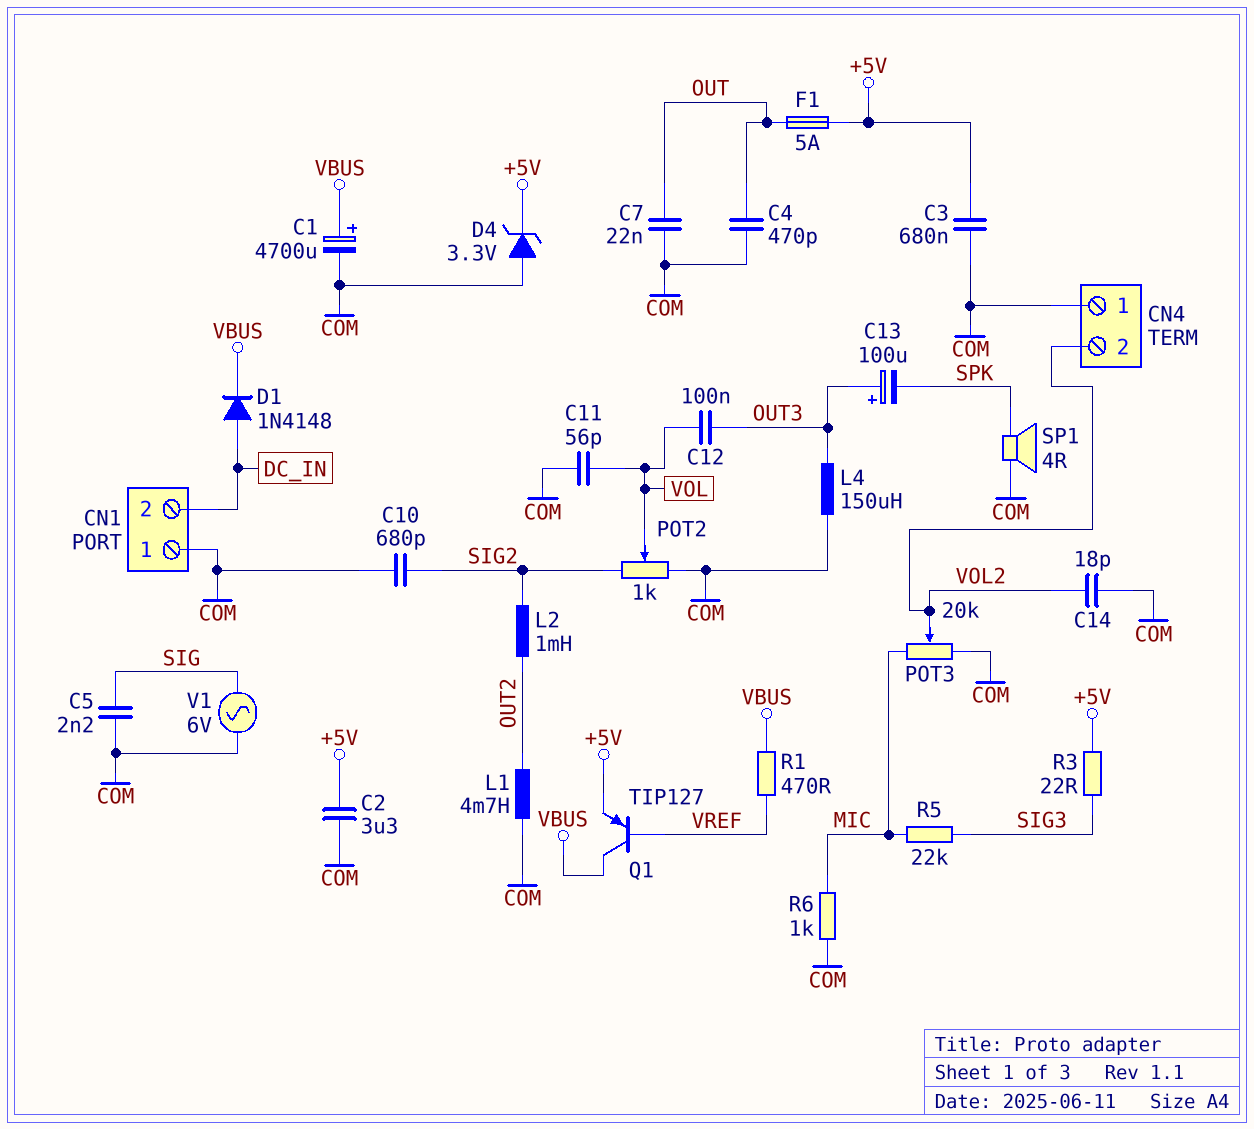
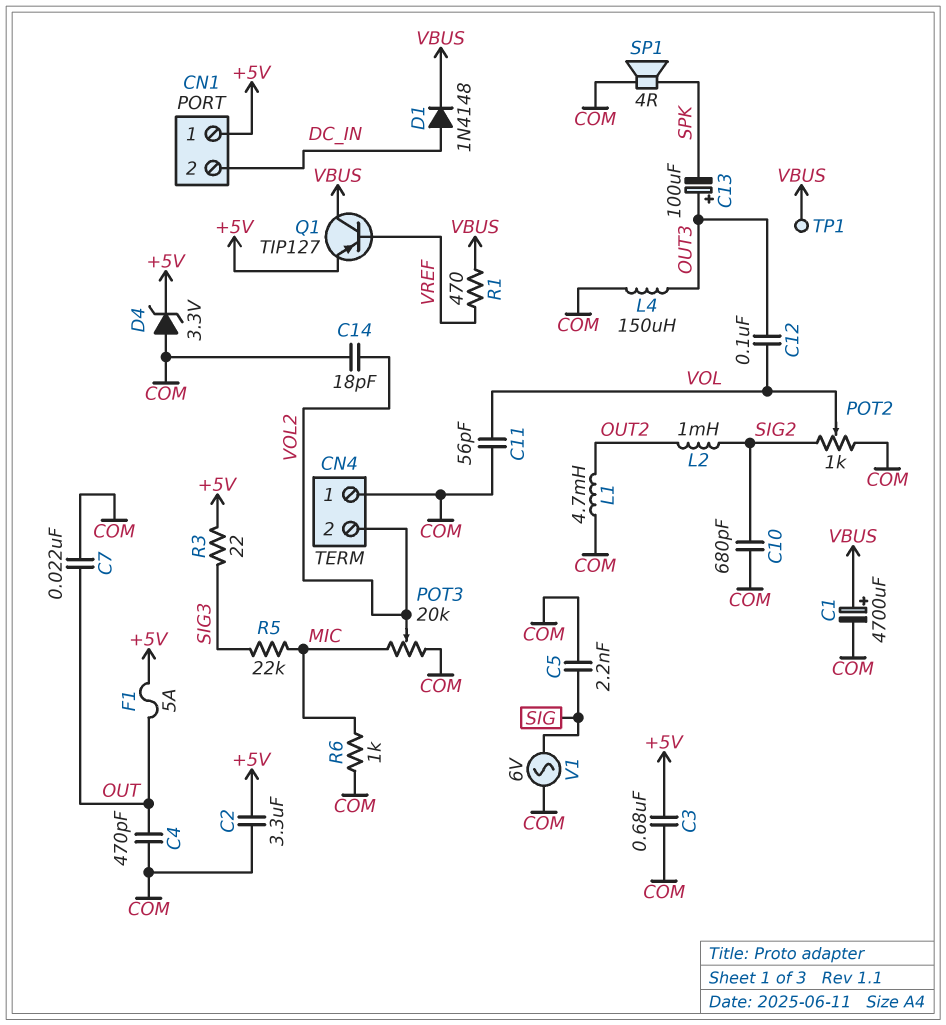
CN1 pin 1: COM -> +5V
TP1: none -> test point (VBUS)

